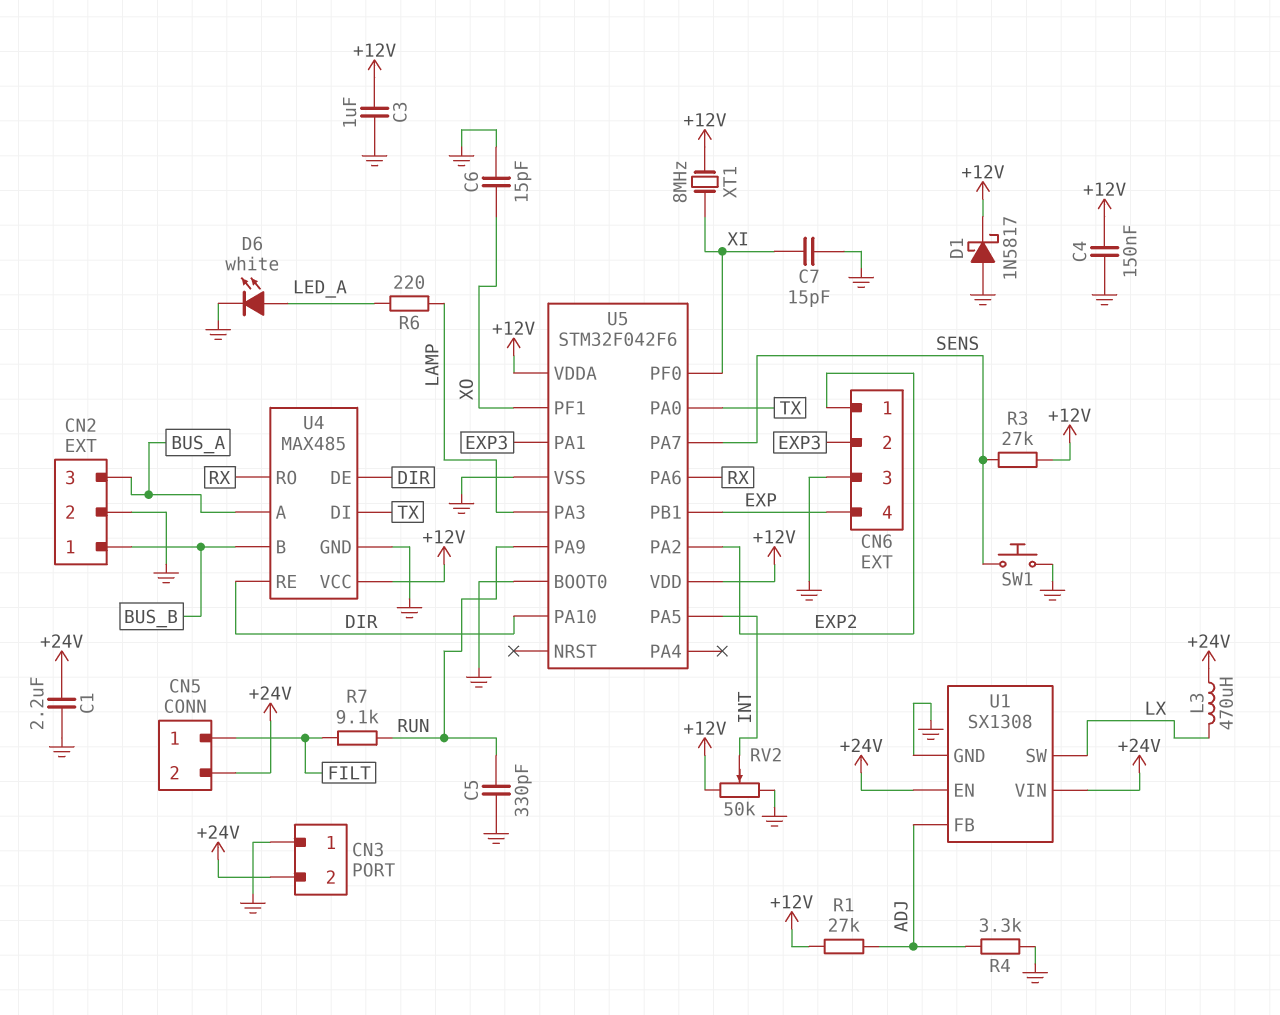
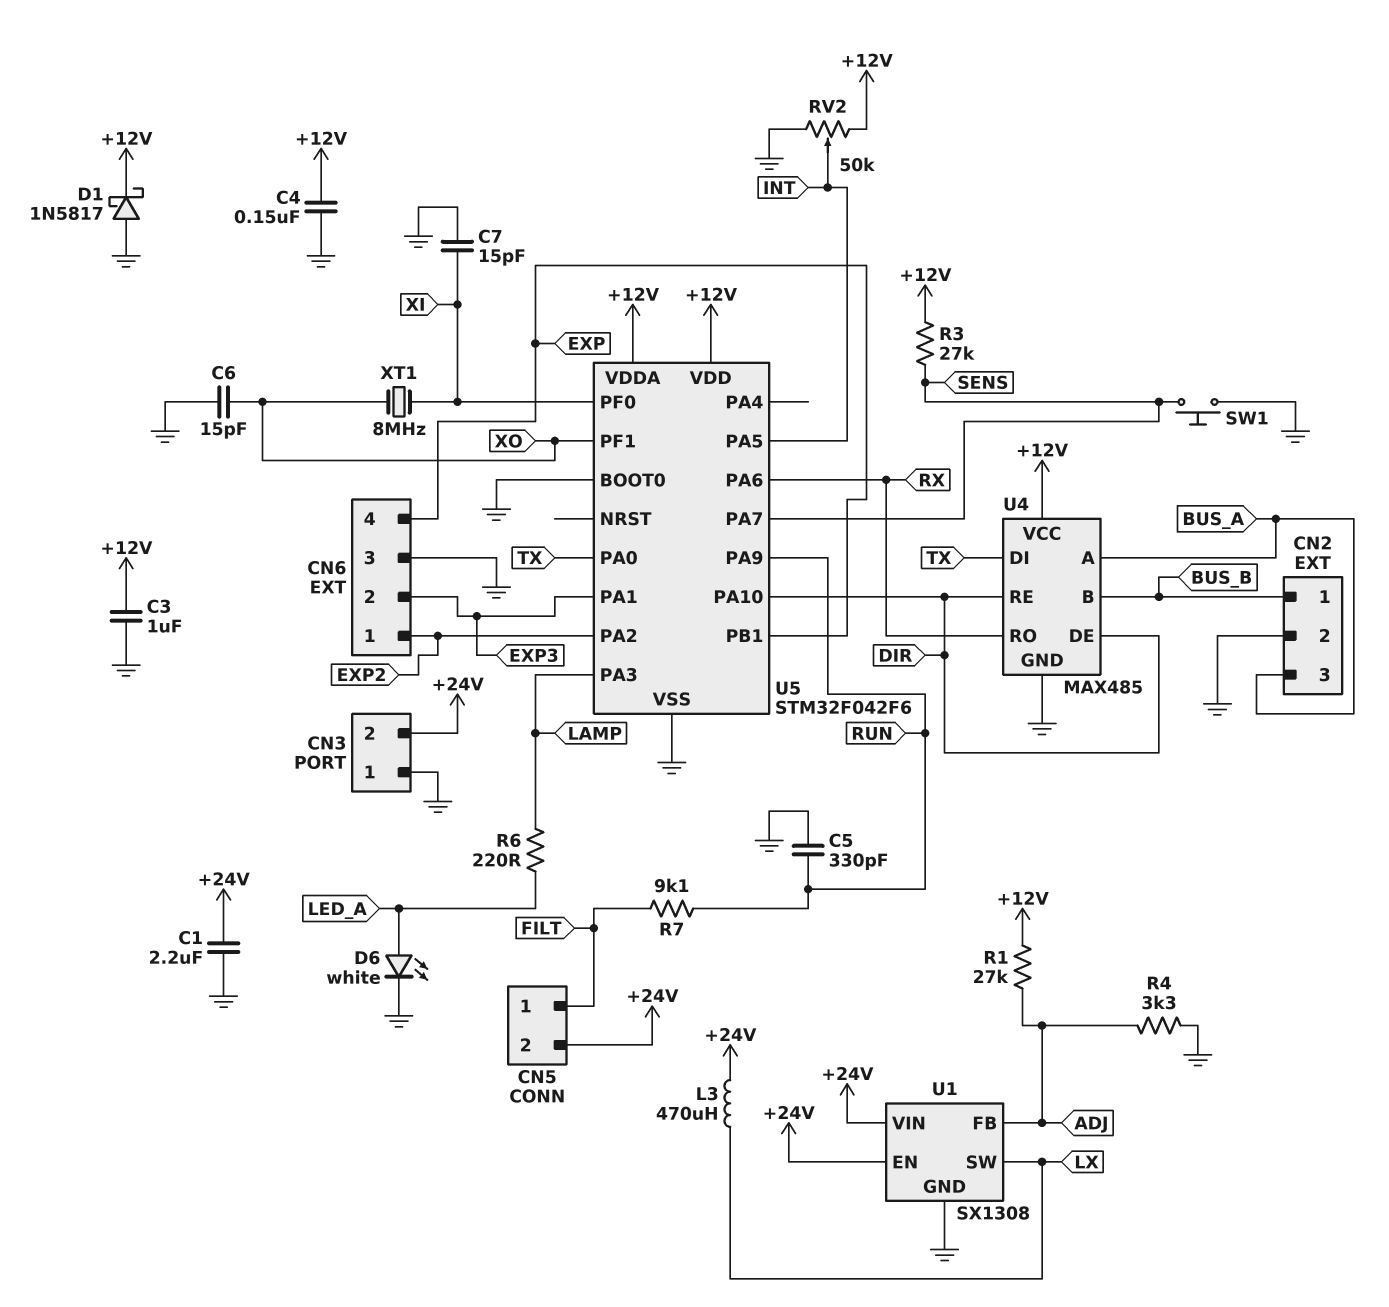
XT1: 8MHz (+12V, XI) -> 8MHz (XI, XO)

